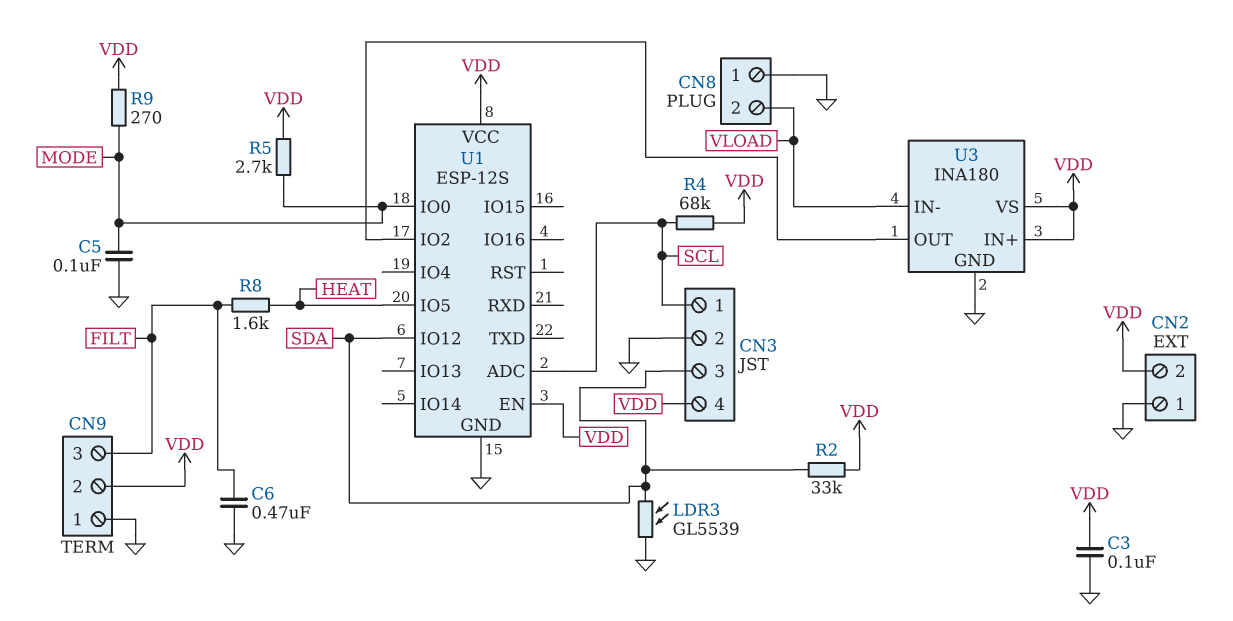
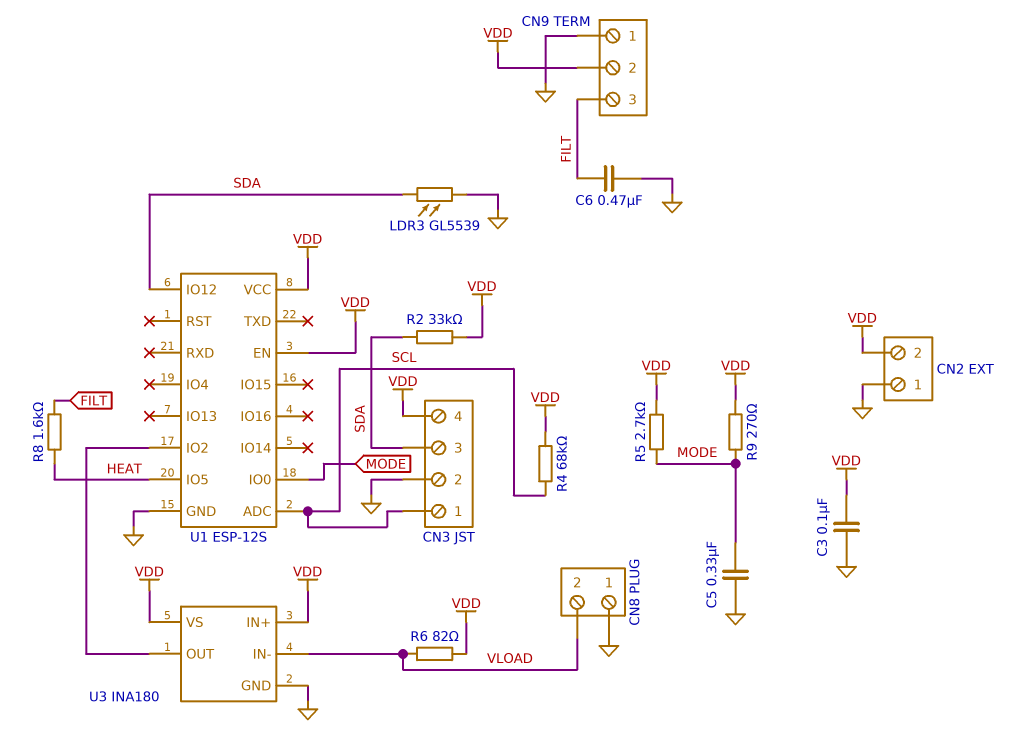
C5: 100nF (GND, MODE) -> 330nF (GND, MODE)
R6: none -> 82 (VDD, VLOAD)

